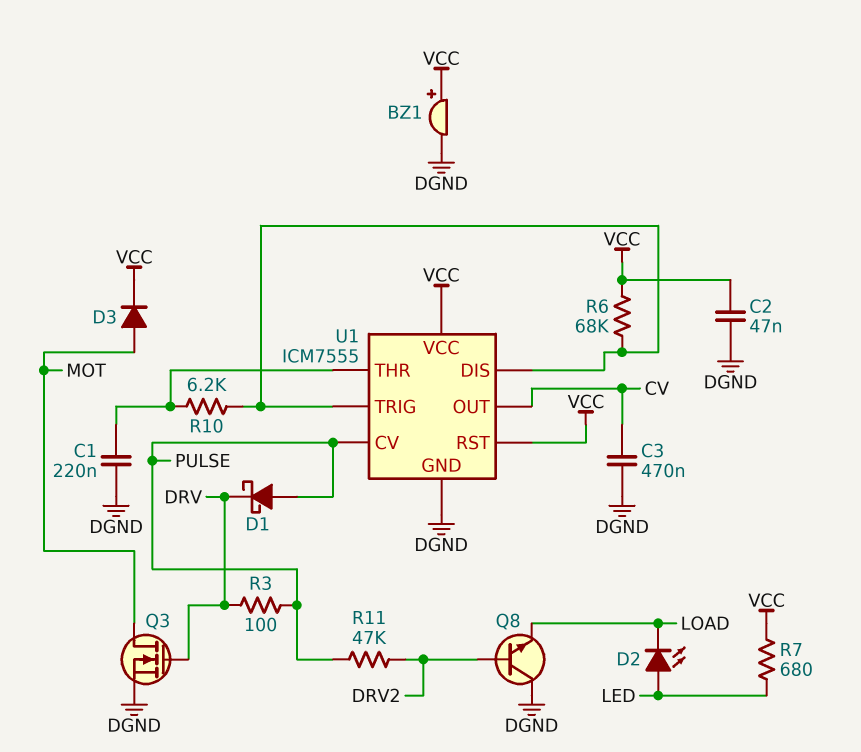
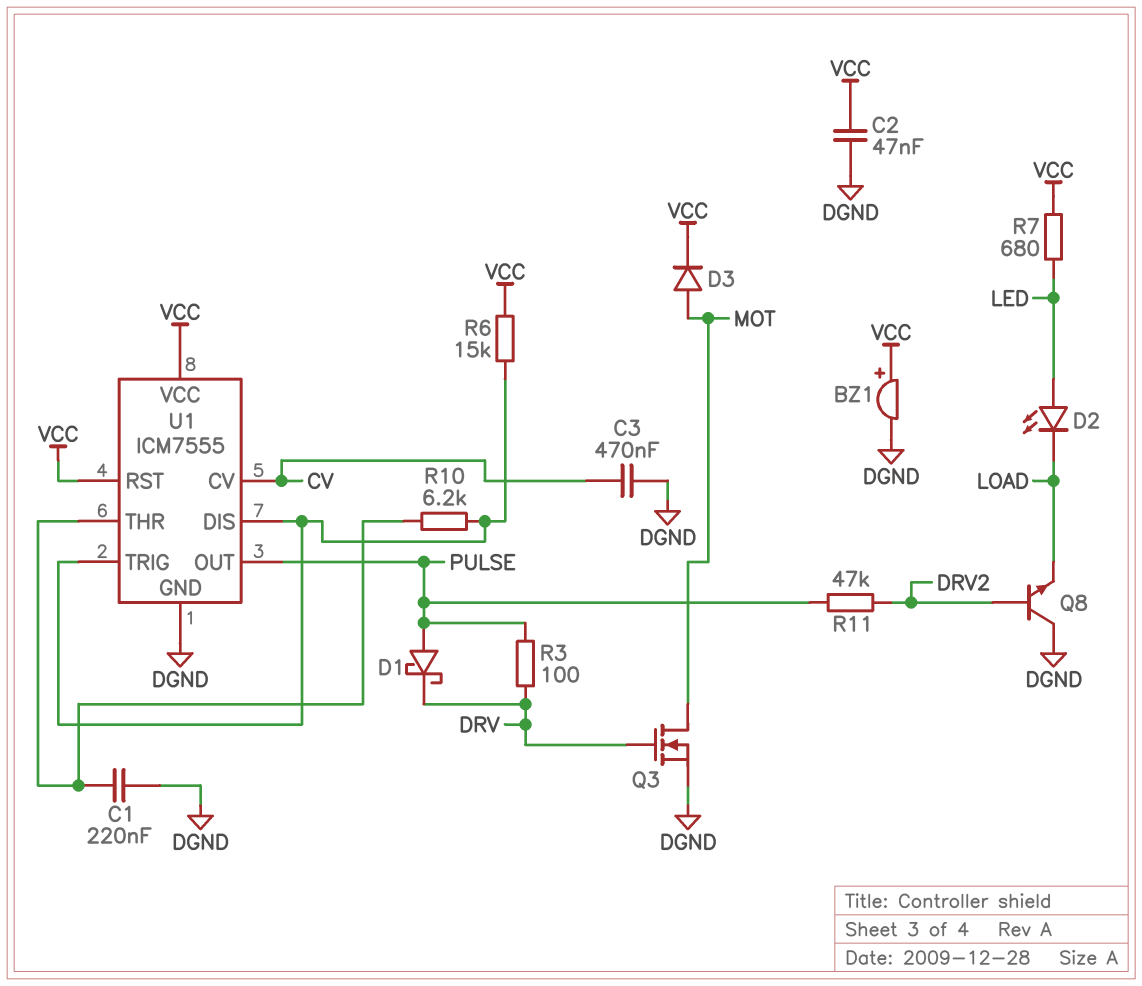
R6: 68k (U1/DIS, VCC) -> 15k (U1/DIS, VCC)
U1 pin CV: PULSE -> CV
U1 pin OUT: CV -> PULSE

